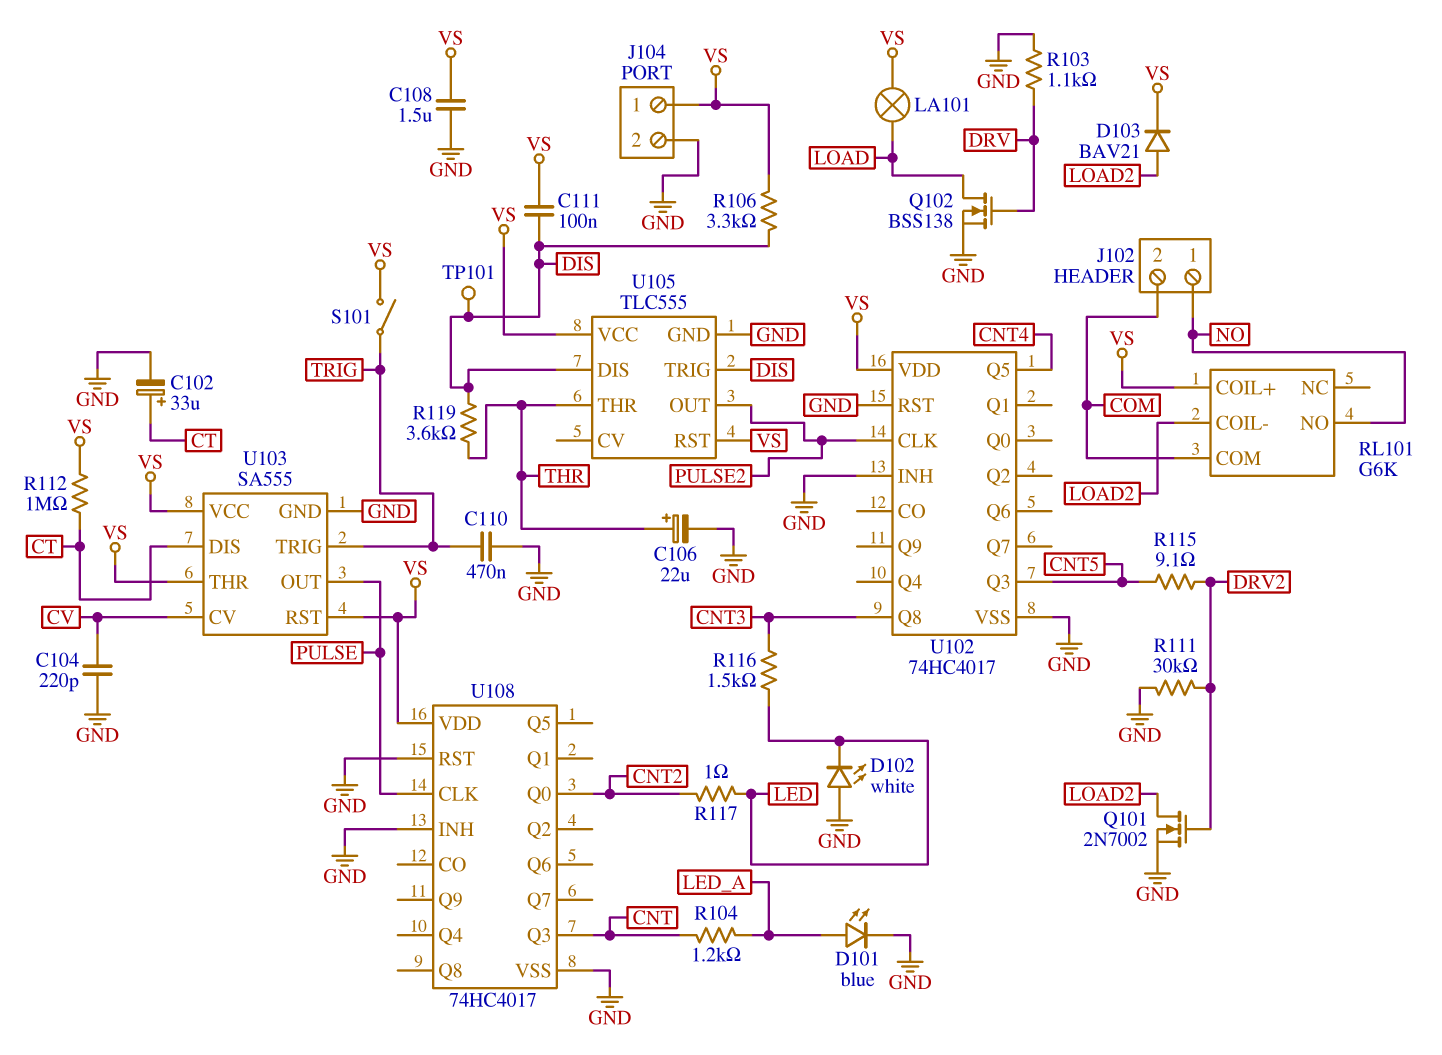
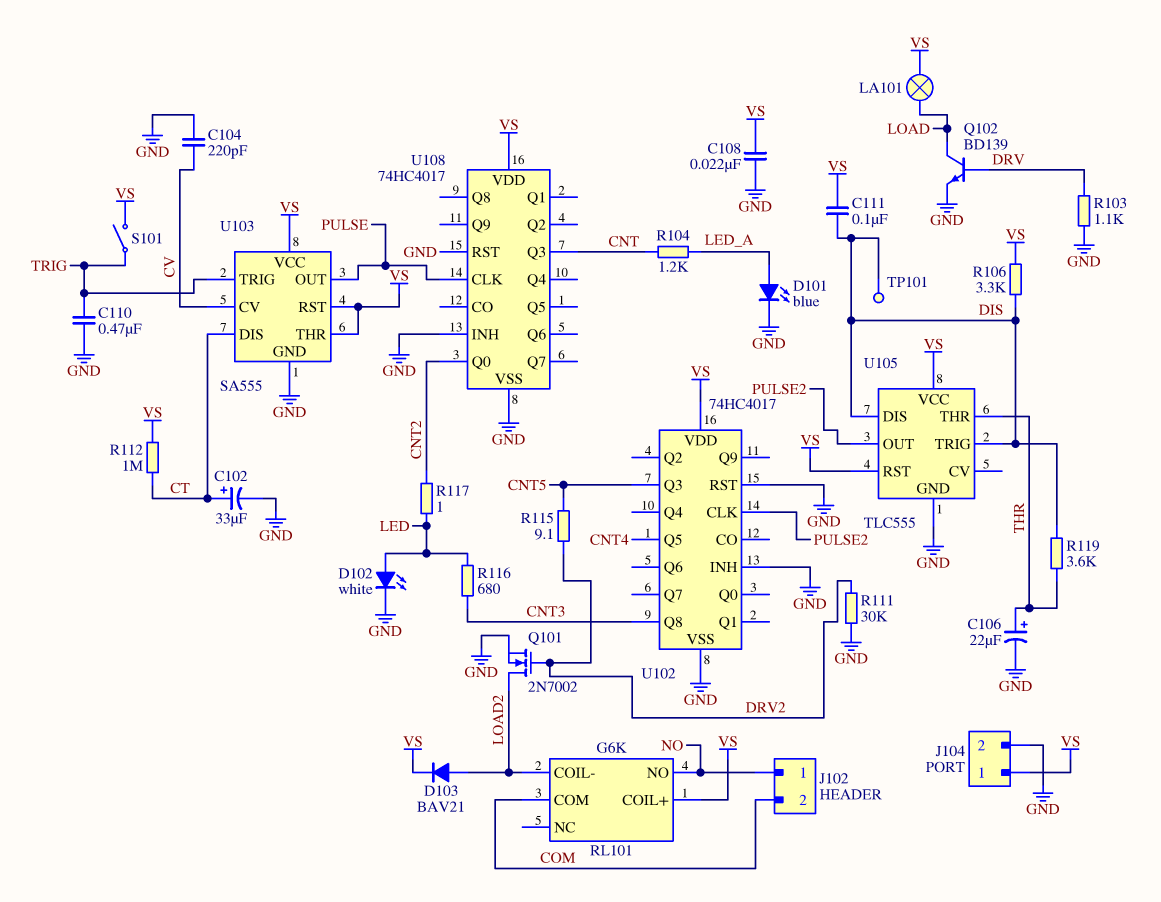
C108: 1.5uF (GND, VS) -> 22nF (GND, VS)
D102: LED white (A GND, K LED) -> LED white (A LED, K GND)
Q102: NMOS BSS138 (G DRV, D LOAD, S GND) -> NPN BD139 (B DRV, C LOAD, E GND)
R116: 1.5k (CNT3, LED) -> 680 (CNT3, LED)

